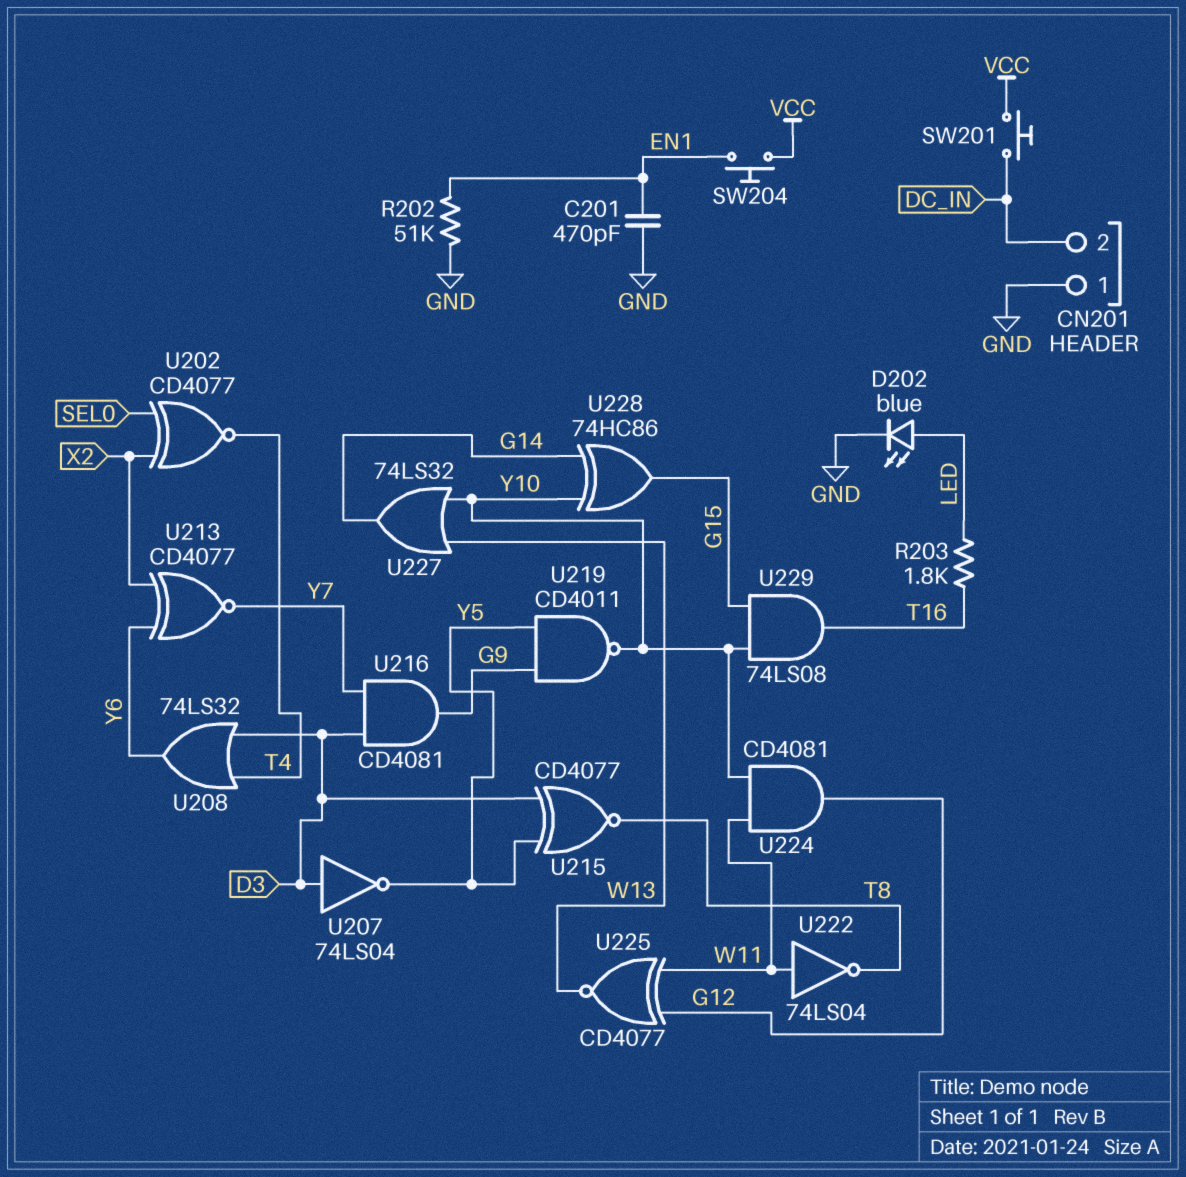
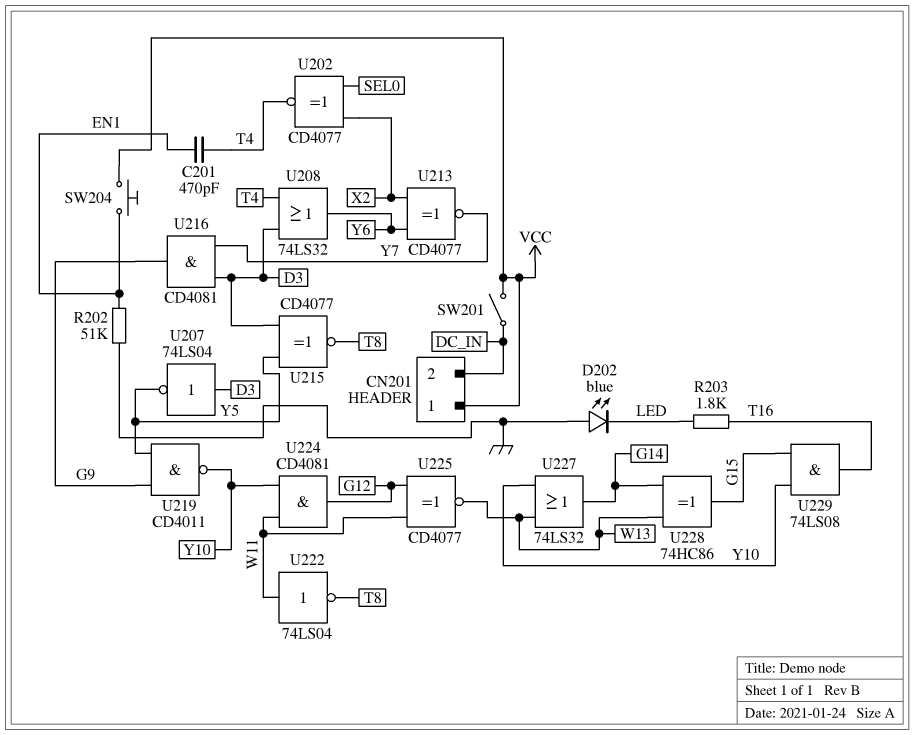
C201: 470pF (EN1, GND) -> 470pF (EN1, T4)
CN201 pin 1: GND -> VCC
D202: LED blue (A LED, K GND) -> LED blue (A GND, K LED)
SW201: button (DC_IN, VCC) -> switch (DC_IN, VCC)
U228: XOR 74HC86 (in G14, in Y10, out G15) -> XOR 74HC86 (in G14, in W13, out G15)

